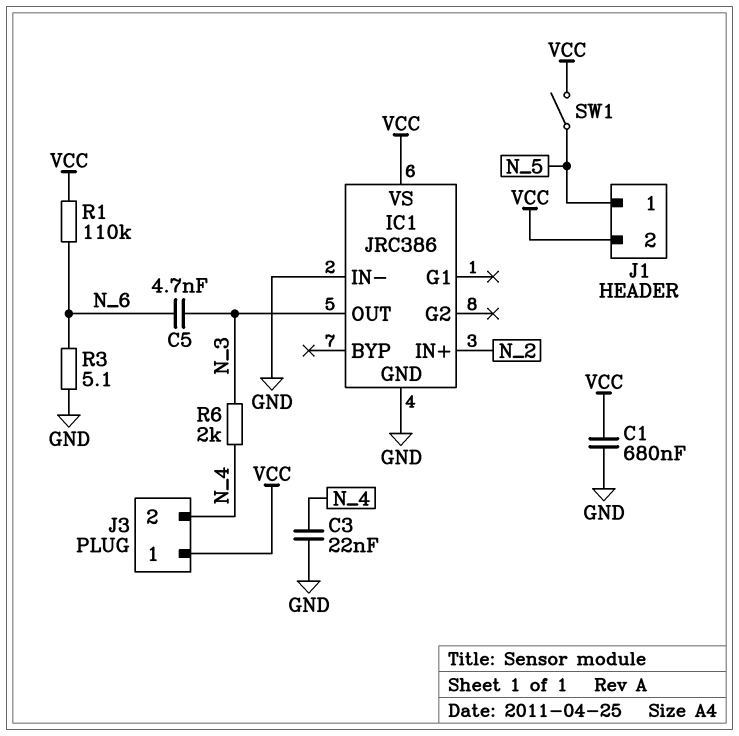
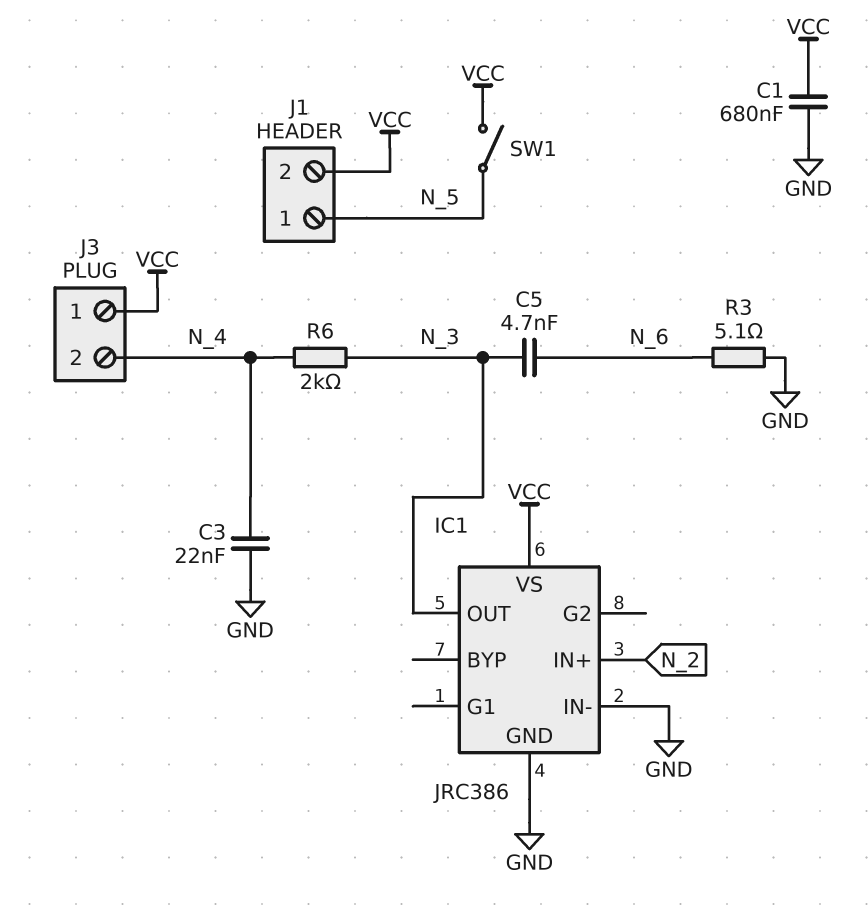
R1: 110k (N_6, VCC) -> none

